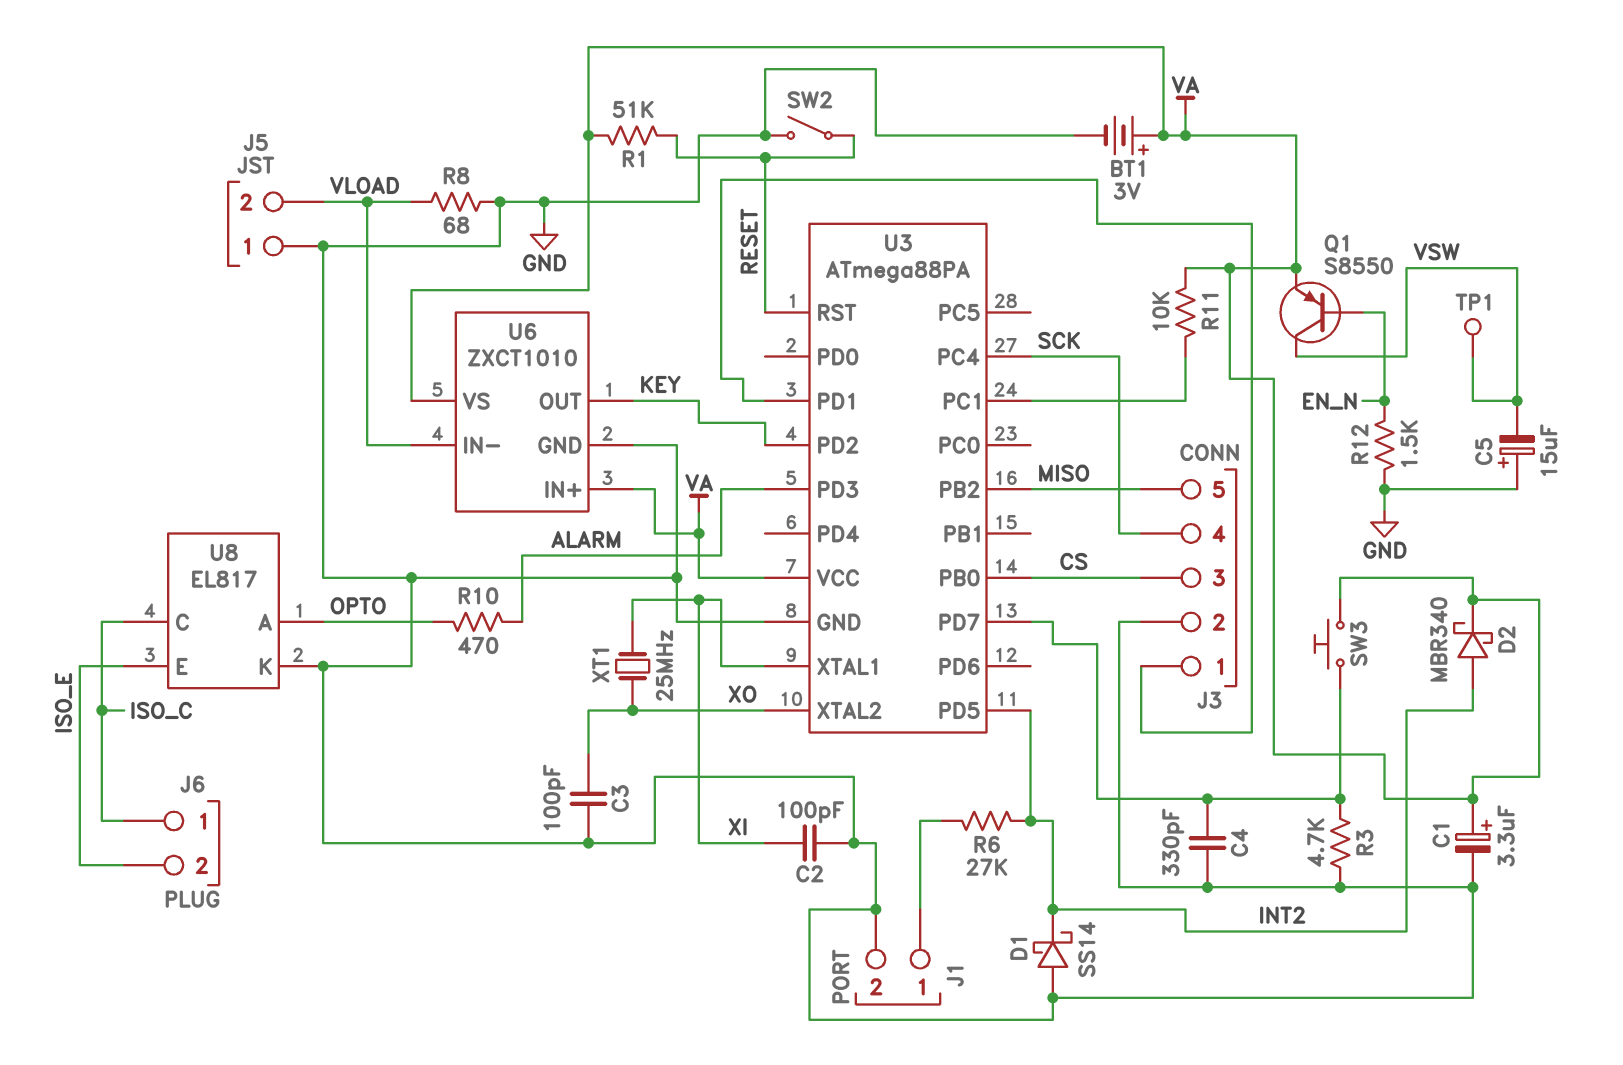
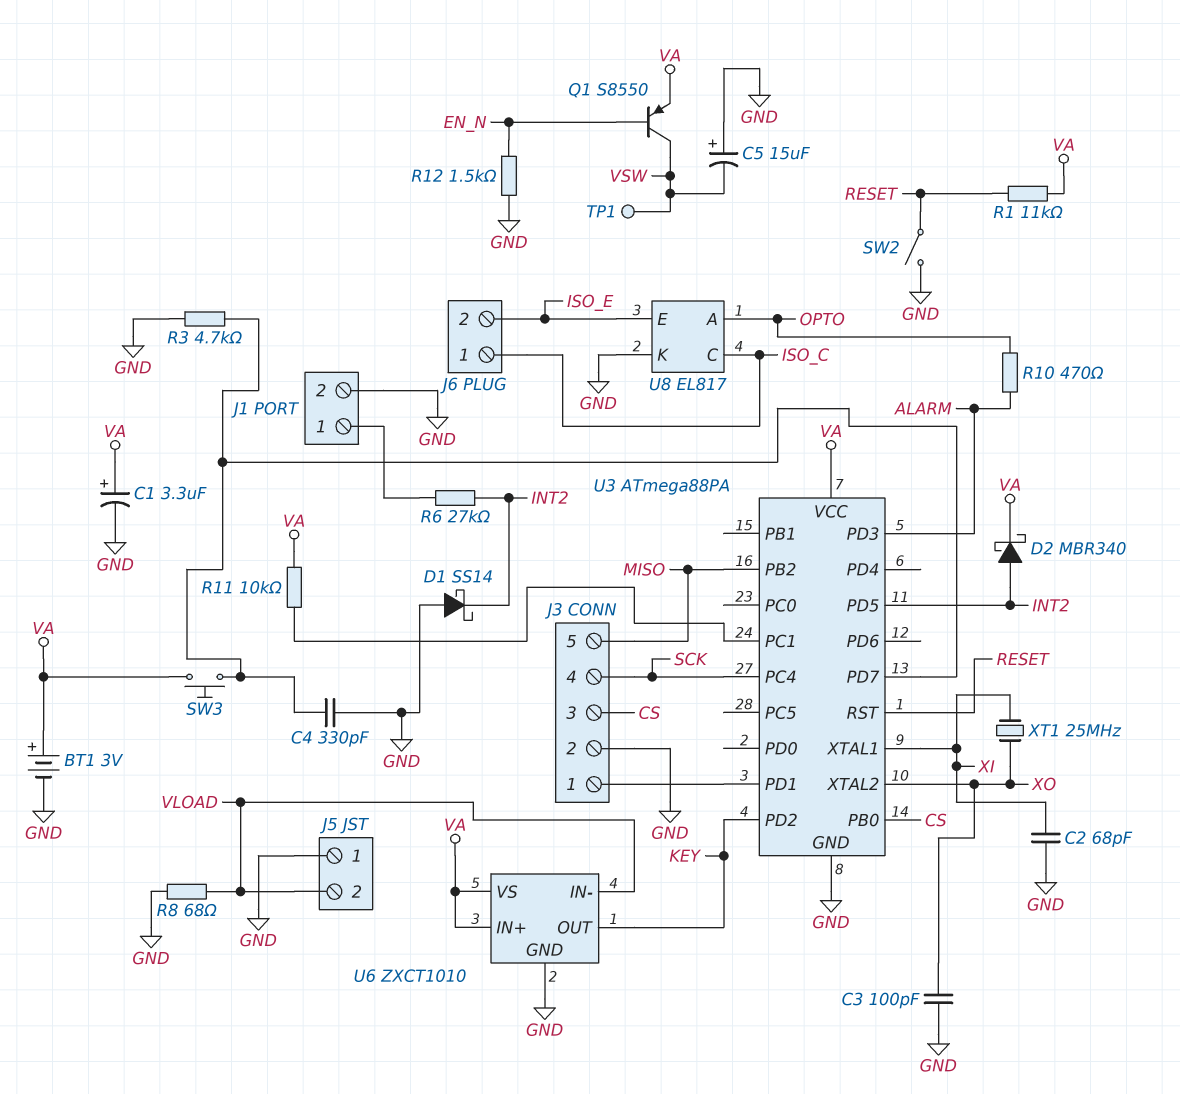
C2: 100pF (GND, XI) -> 68pF (GND, XI)
R1: 51k (RESET, VA) -> 11k (RESET, VA)

